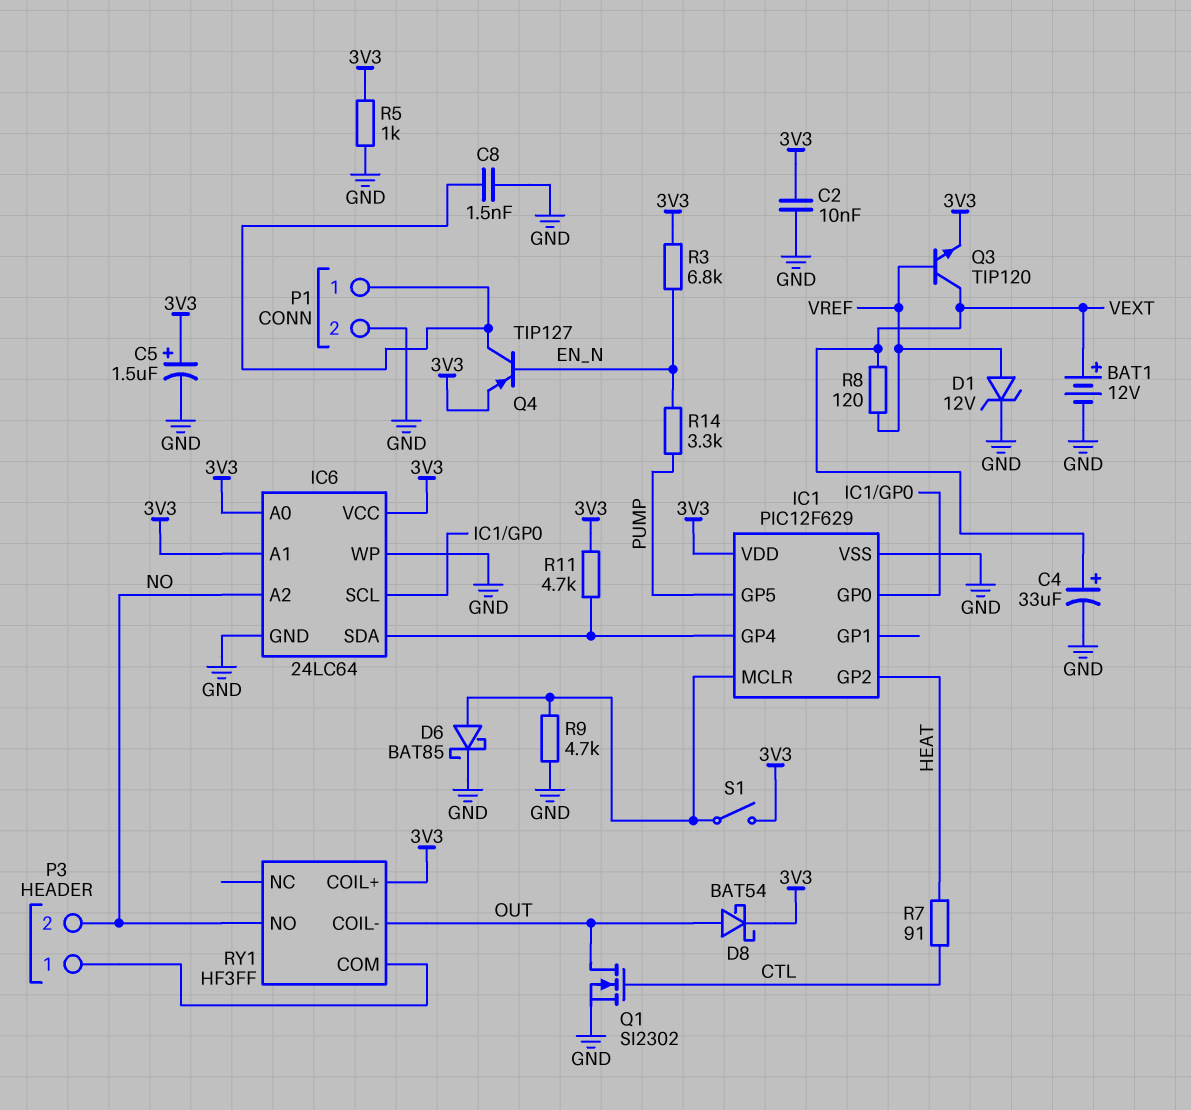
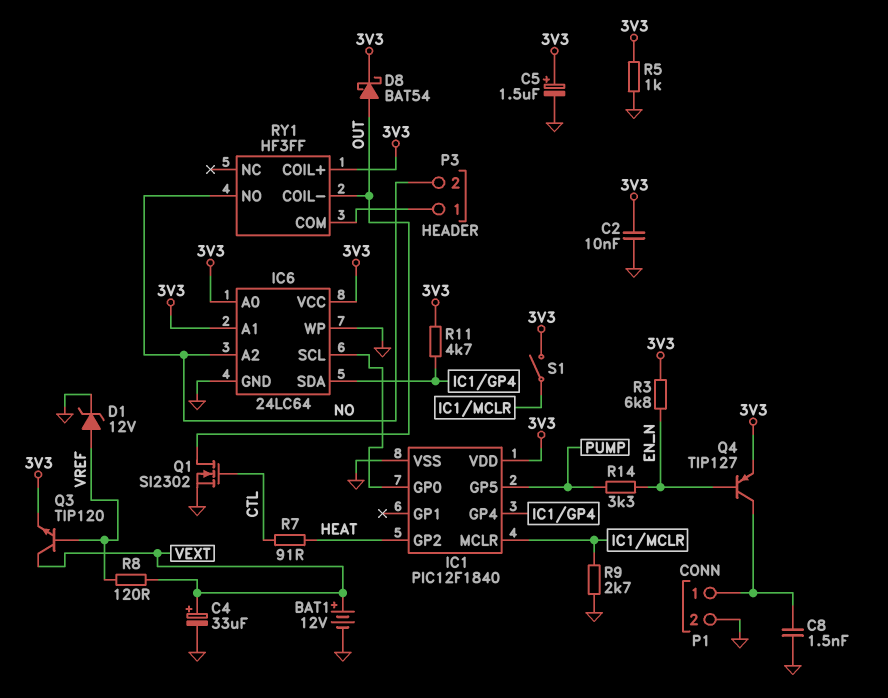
D6: schottky BAT85 (A IC1/MCLR, K GND) -> none
IC1: PIC12F629 -> PIC12F1840
R9: 4.7k (GND, IC1/MCLR) -> 2.7k (GND, IC1/MCLR)

